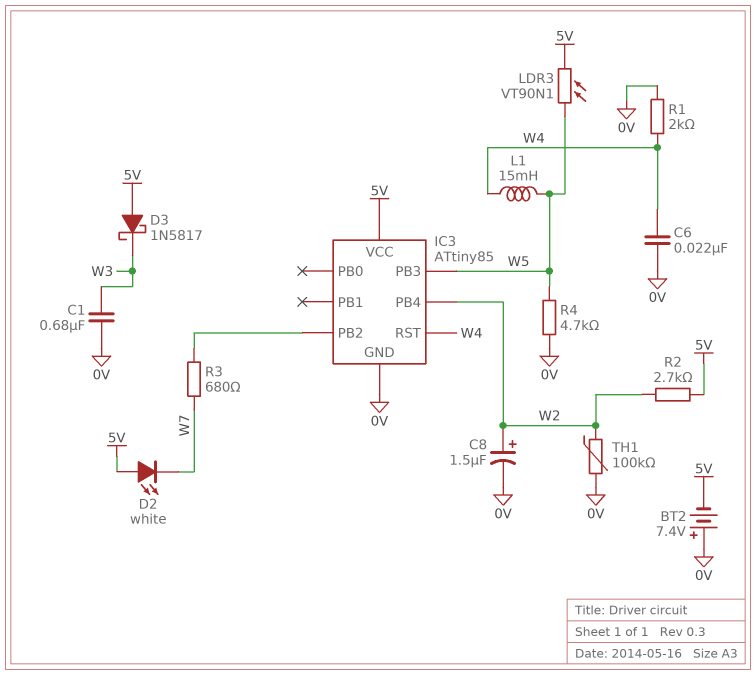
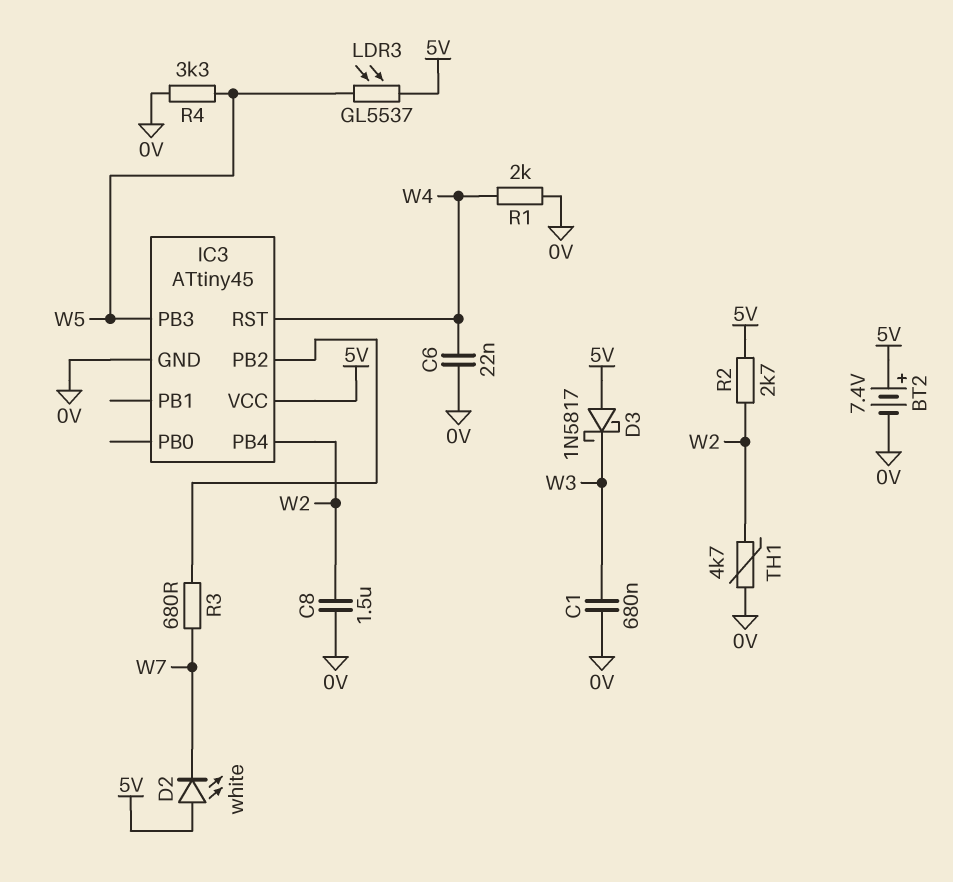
BT2: 7.4V (plus 0V, minus 5V) -> 7.4V (plus 5V, minus 0V)
C8: 1.5uF (plus W2, minus 0V) -> 1.5uF (0V, W2)
IC3: ATtiny85 -> ATtiny45
L1: 15mH (W4, W5) -> none
LDR3: VT90N1 (5V, W5) -> GL5537 (5V, W5)
R4: 4.7k (0V, W5) -> 3.3k (0V, W5)
TH1: 100k (0V, W2) -> 4.7k (0V, W2)

